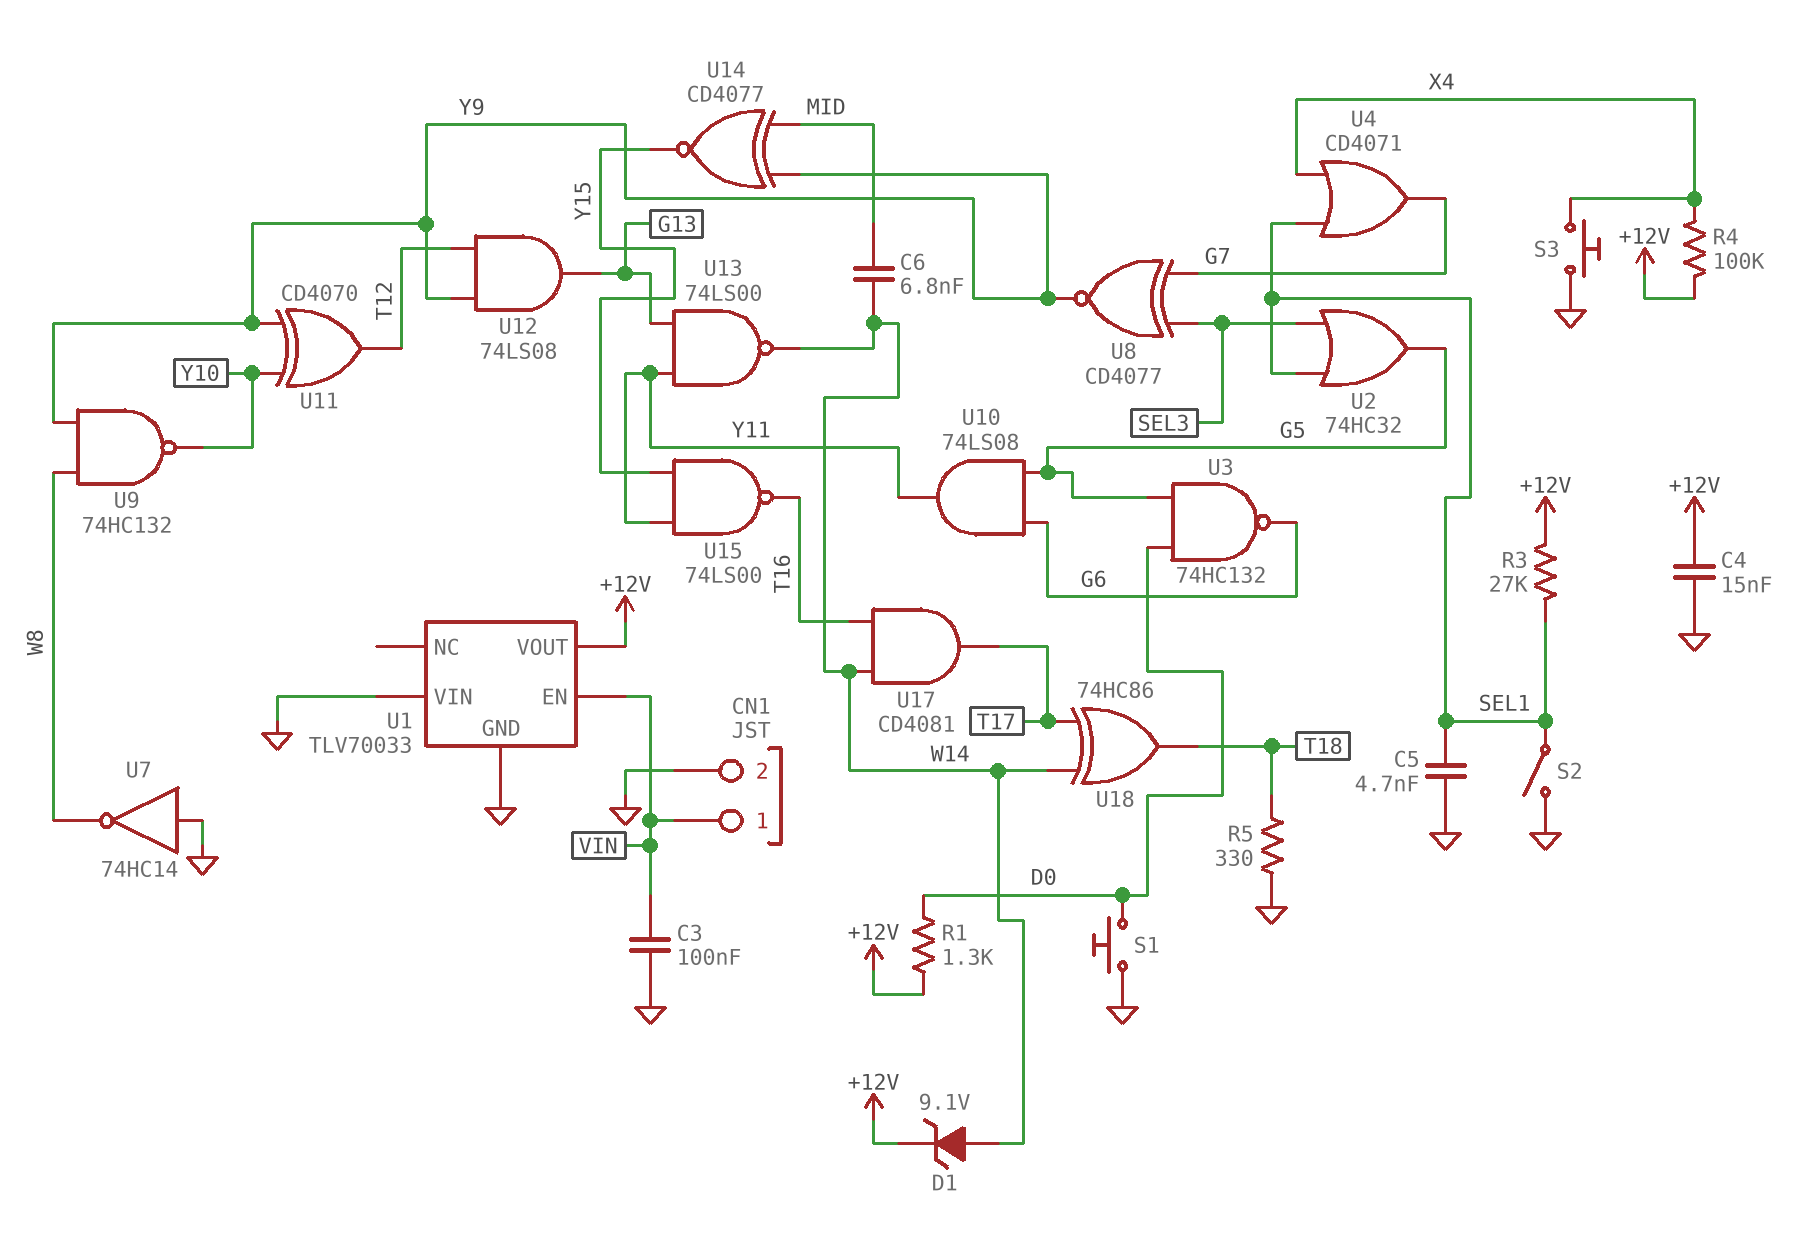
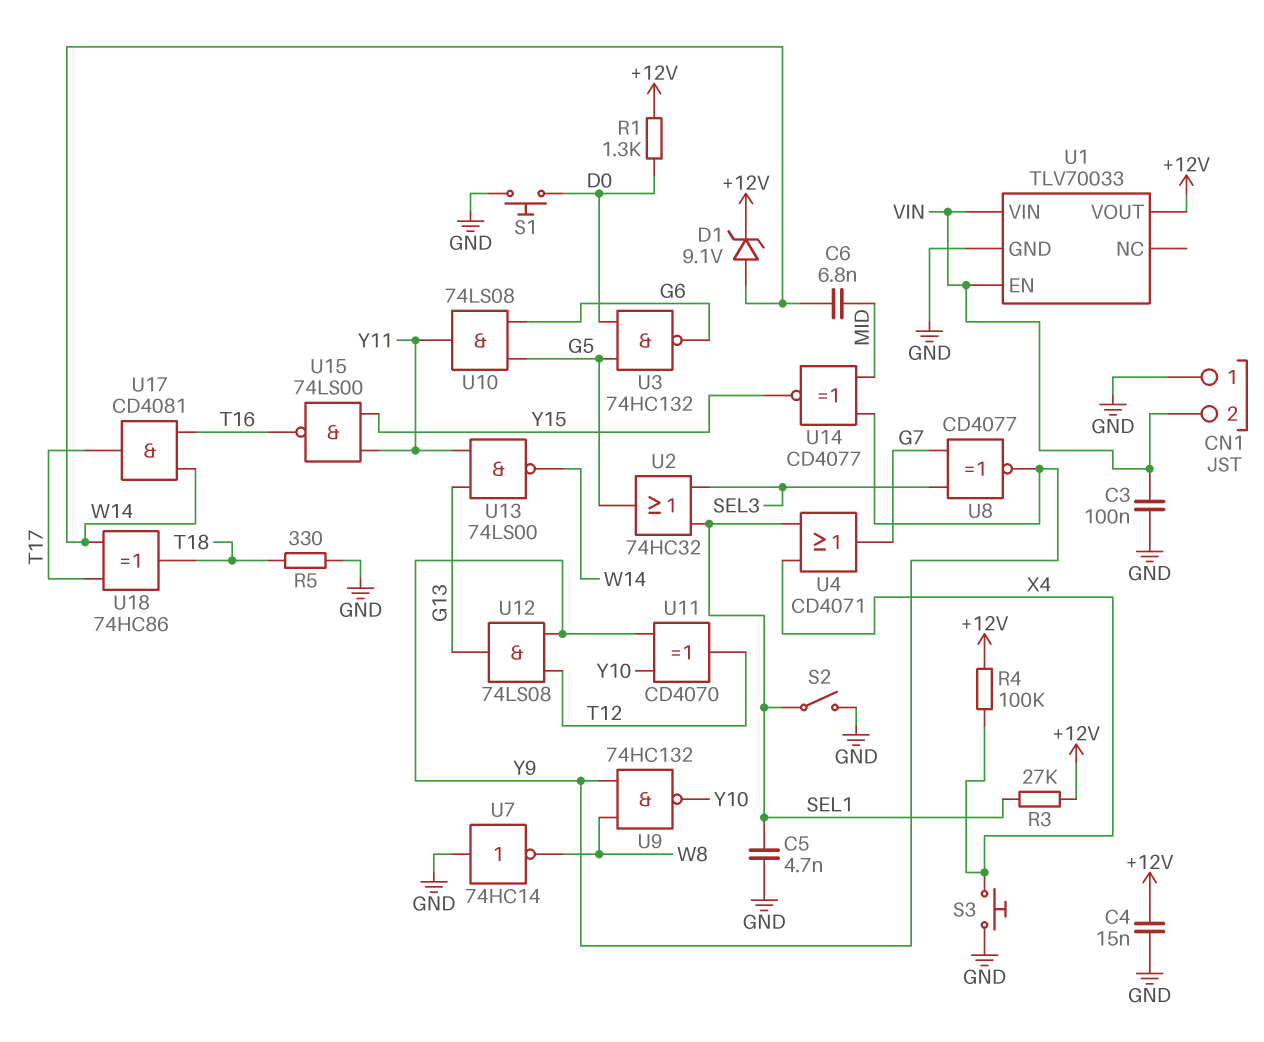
CN1 pin 1: VIN -> GND
CN1 pin 2: GND -> VIN
U1 pin VIN: GND -> VIN

